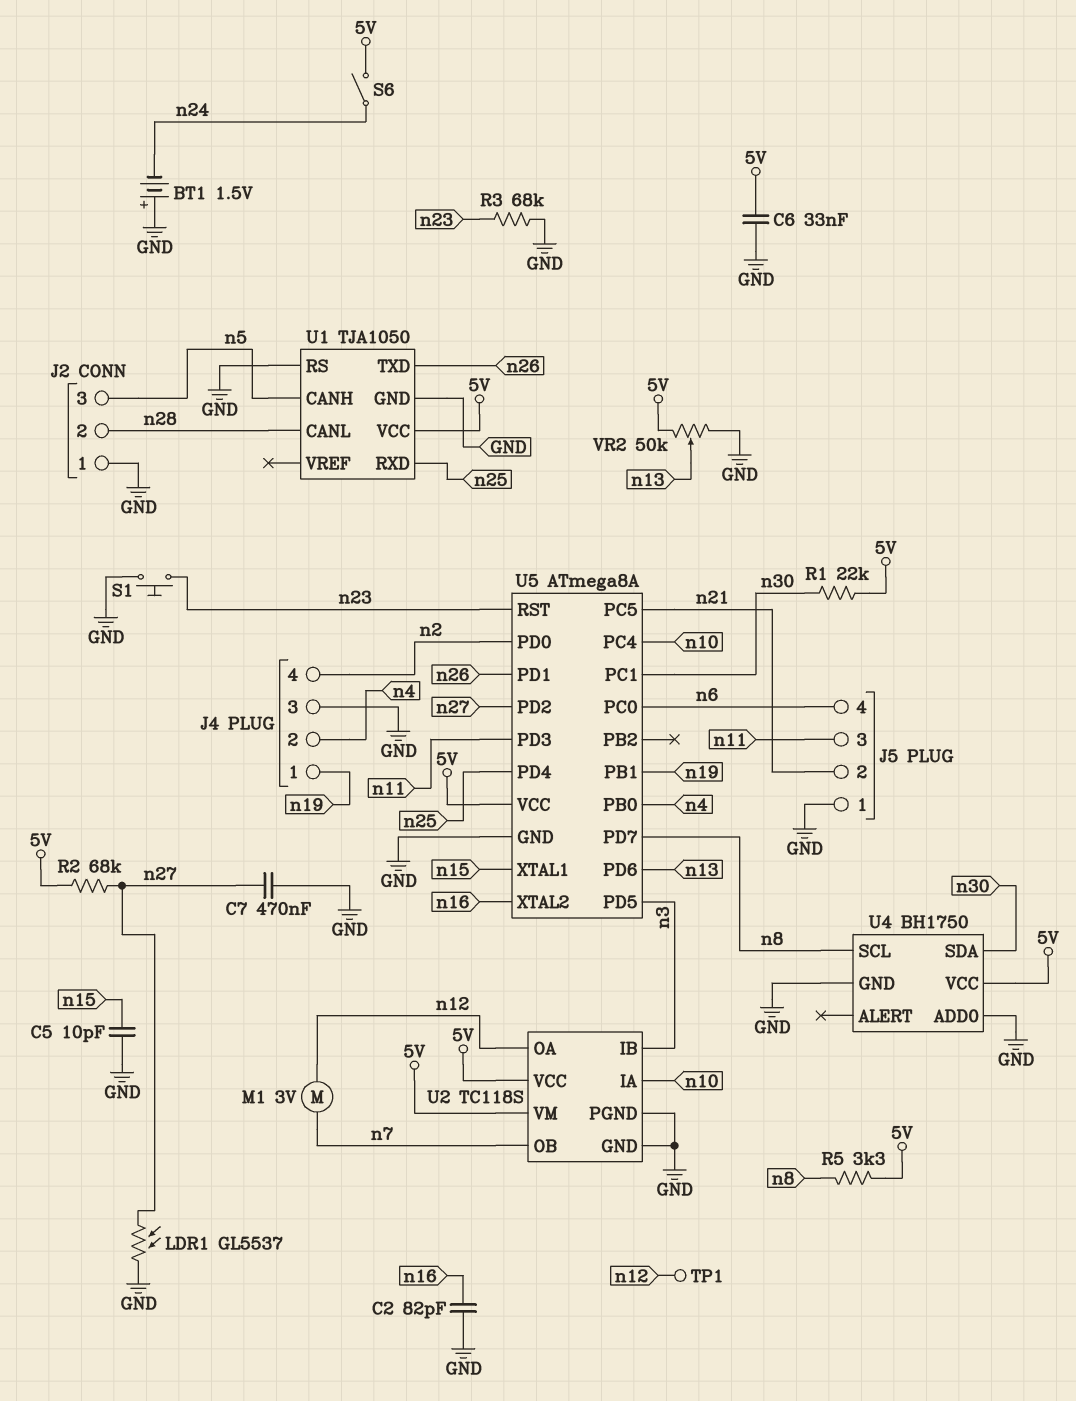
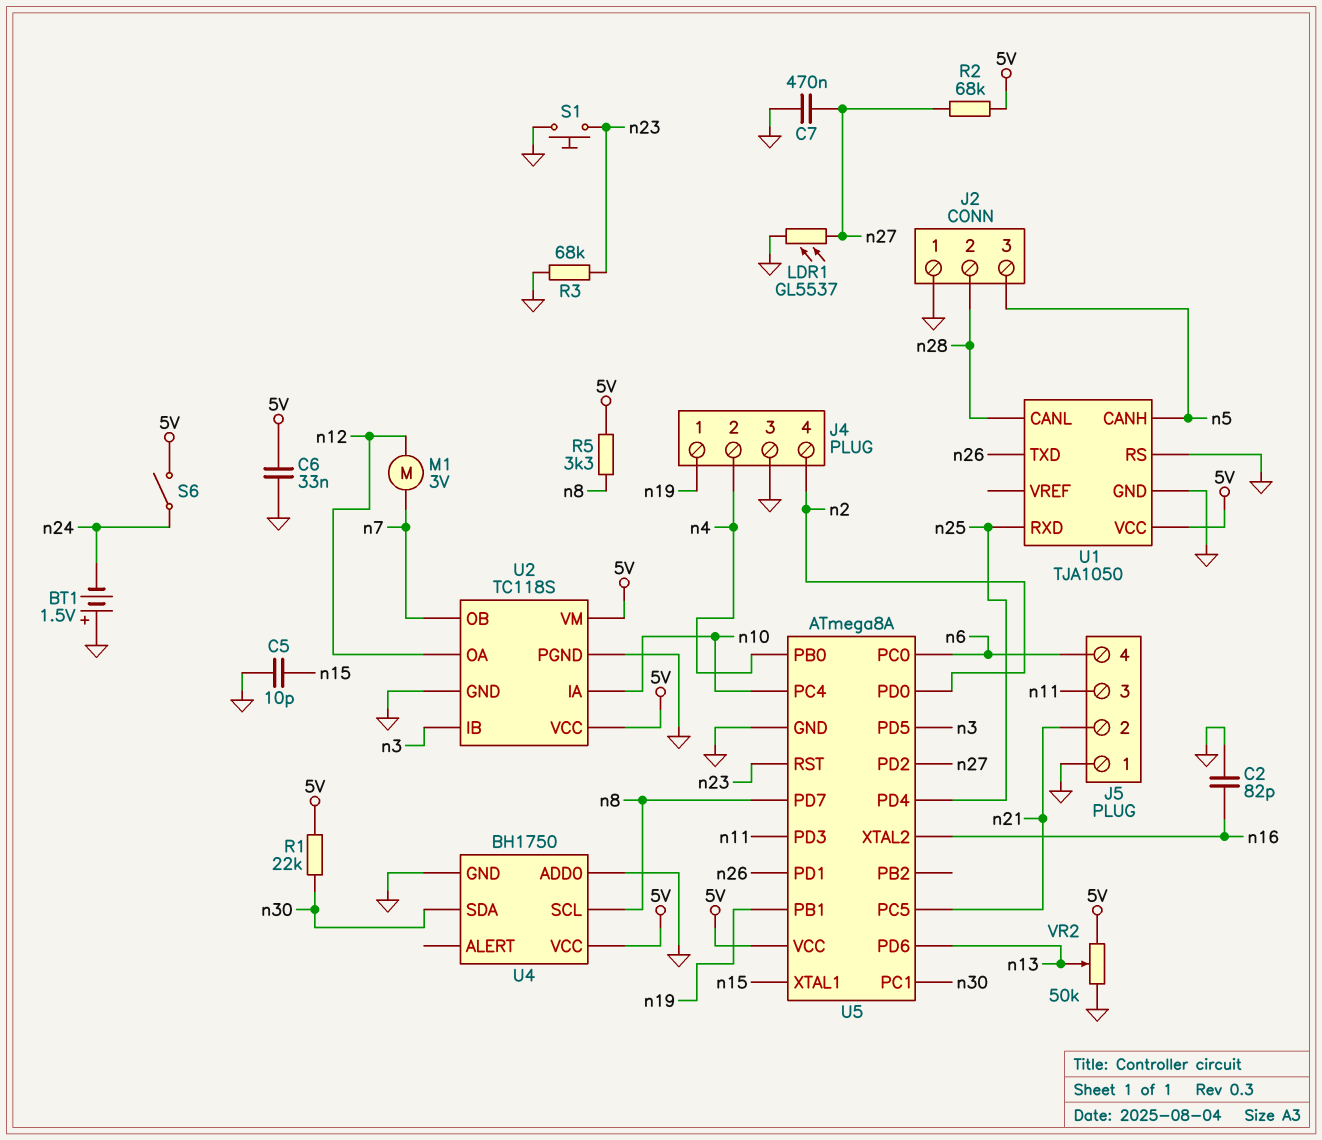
TP1: test point (n12) -> none

